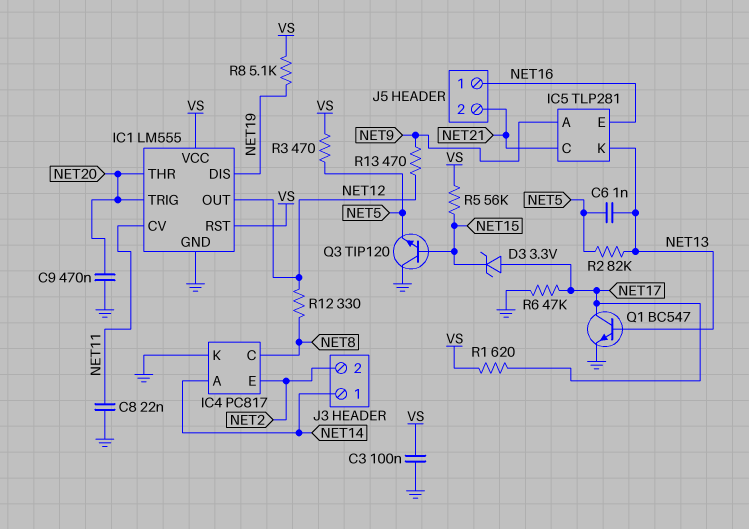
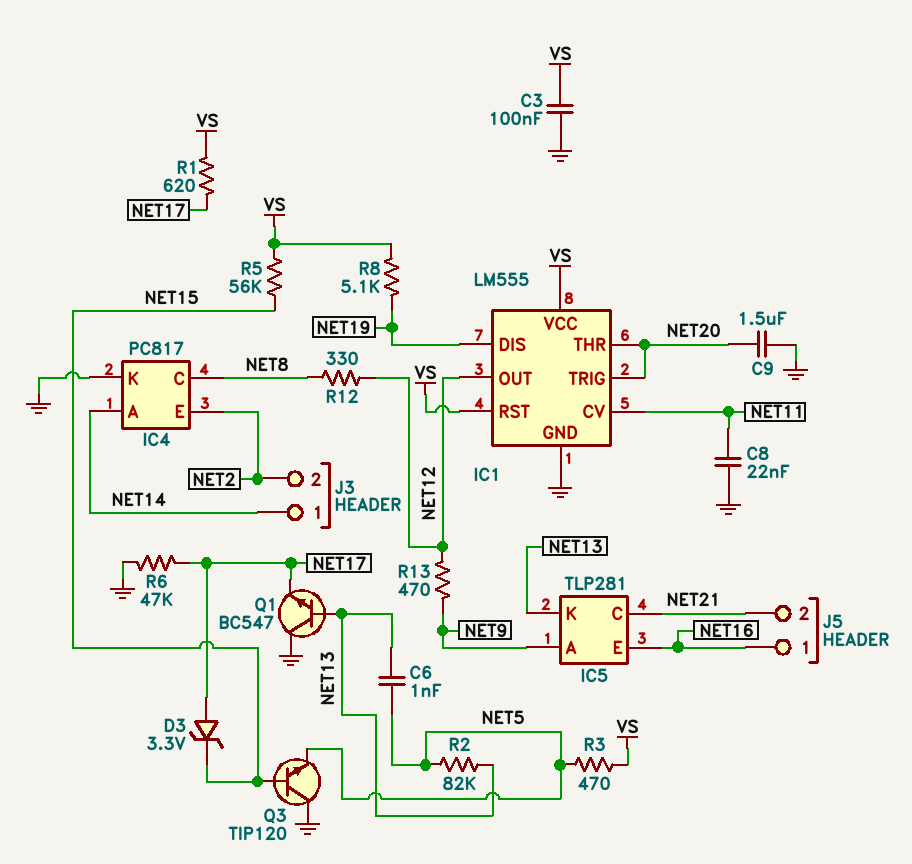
C9: 470nF (GND, NET20) -> 1.5uF (GND, NET20)
Q1: NPN BC547 (B NET13, C NET17, E GND) -> NPN BC547 (B NET13, C GND, E NET17)

